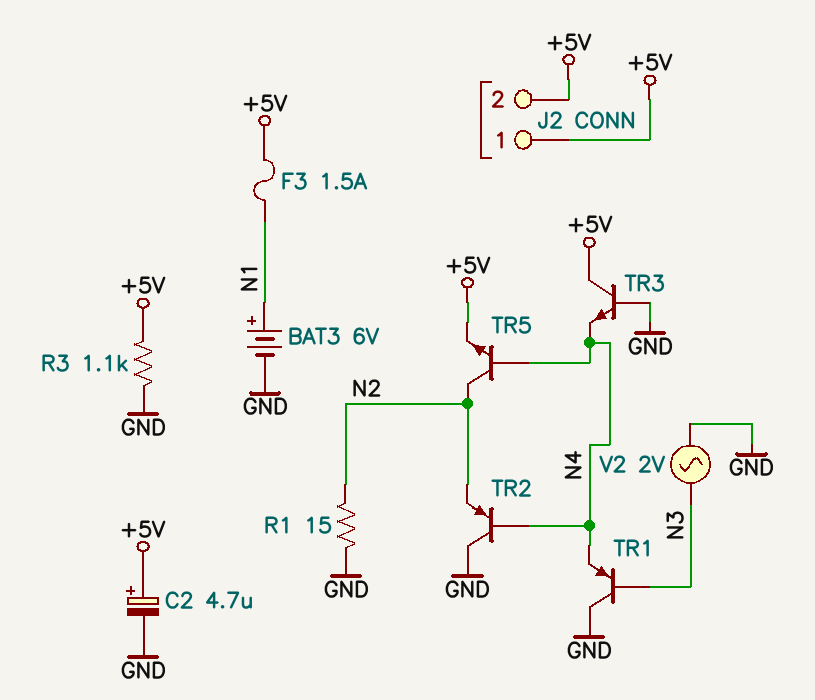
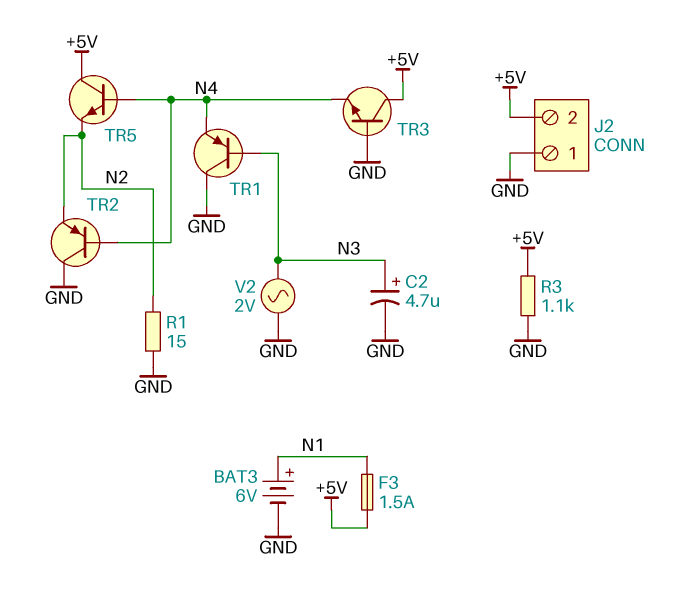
C2: 4.7uF (plus +5V, minus GND) -> 4.7uF (plus N3, minus GND)
J2 pin 1: +5V -> GND
TR5: NPN (B N4, C N2, E +5V) -> NPN (B N4, C +5V, E N2)

